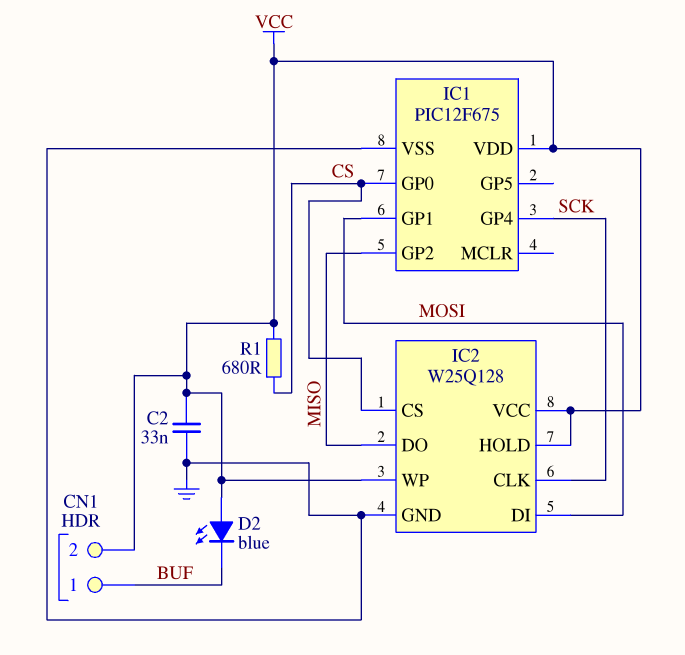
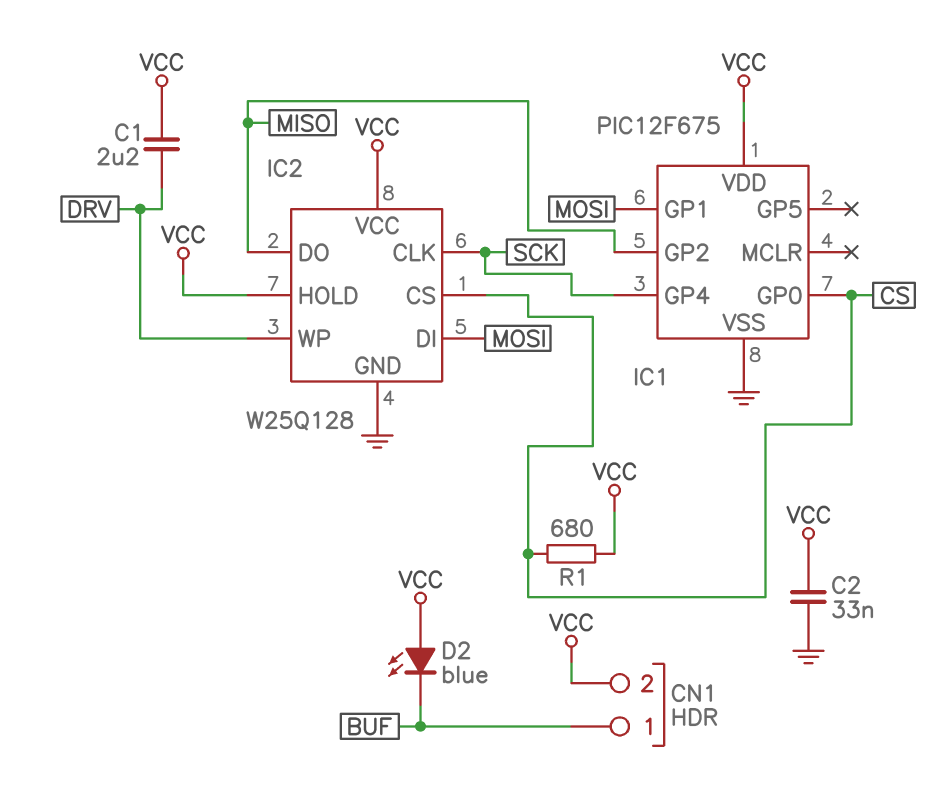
C1: none -> 2.2uF (DRV, VCC)
IC2 pin WP: VCC -> DRV

